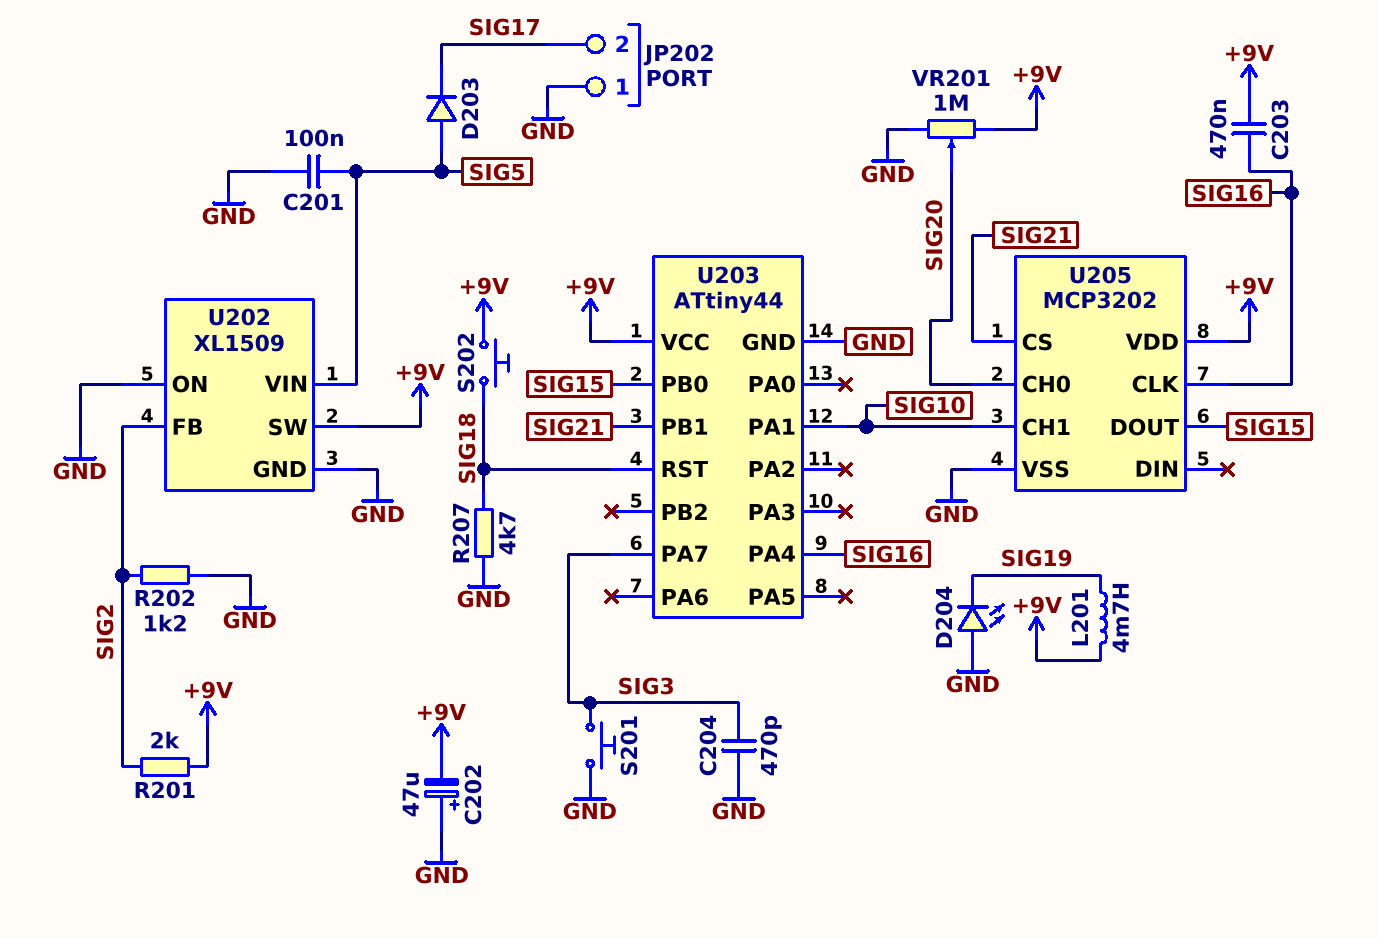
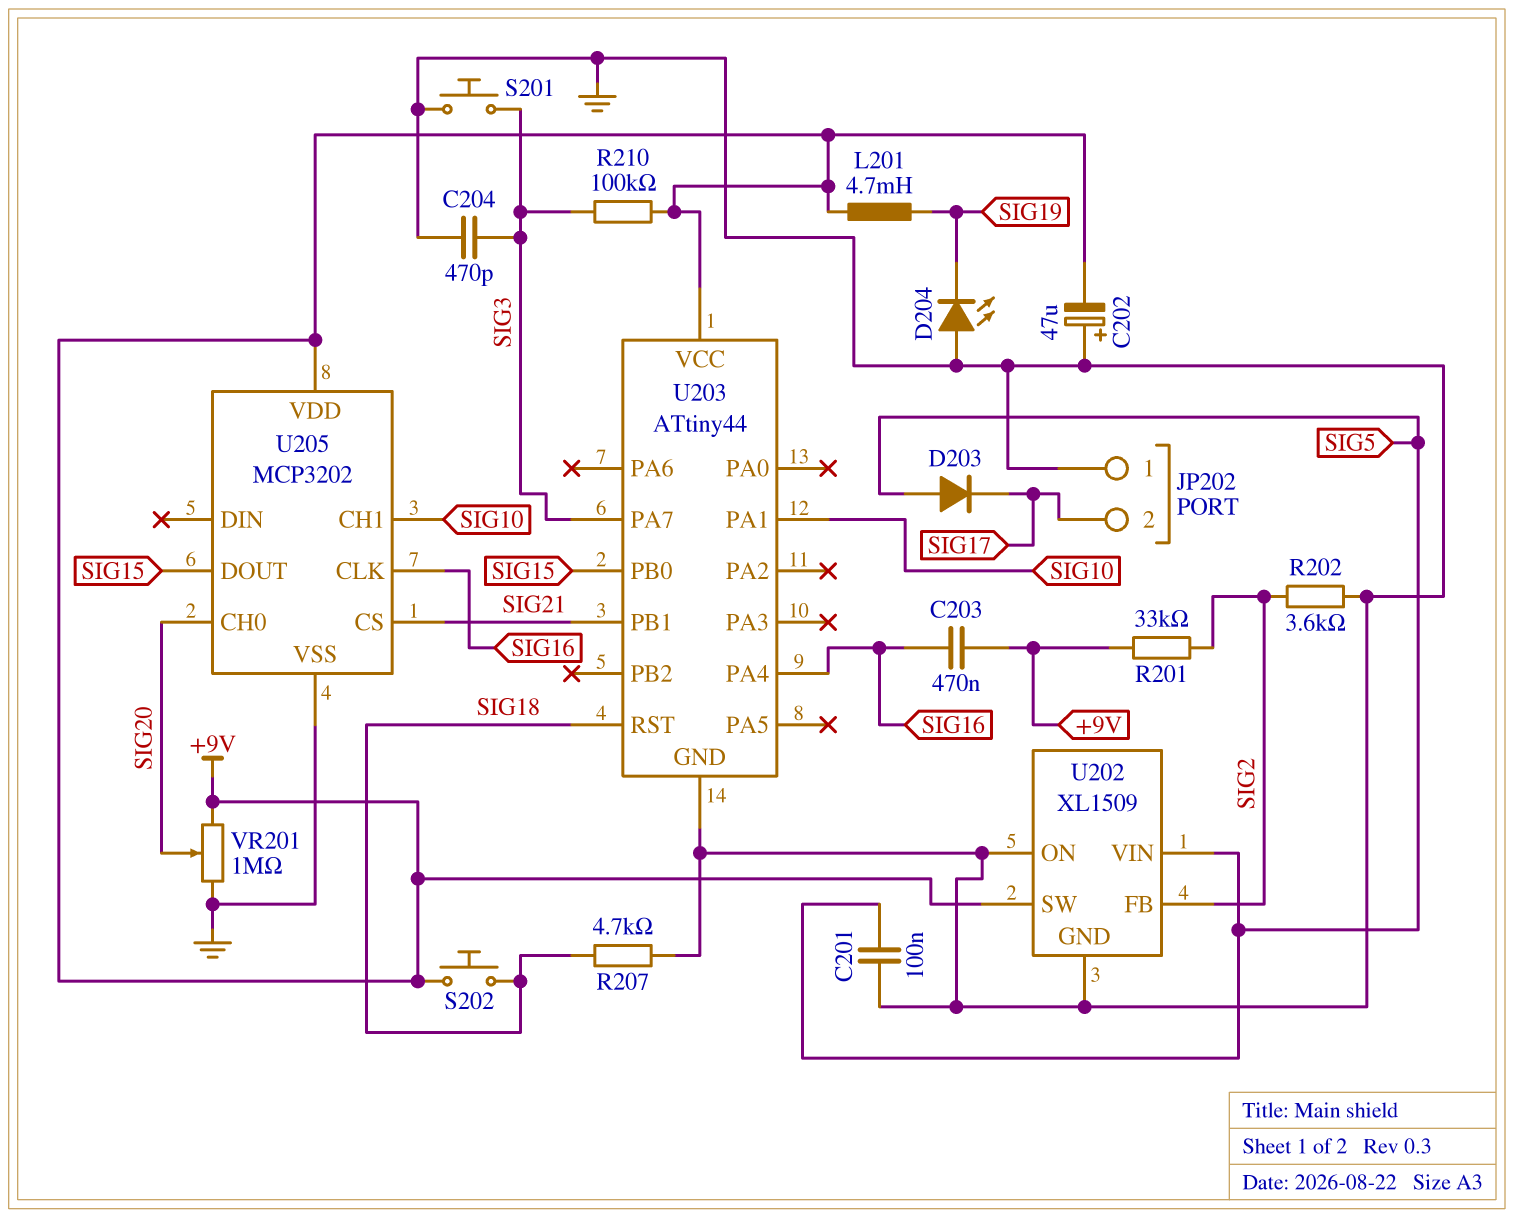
R201: 2k (+9V, SIG2) -> 33k (+9V, SIG2)
R202: 1.2k (GND, SIG2) -> 3.6k (GND, SIG2)
R210: none -> 100k (+9V, SIG3)

